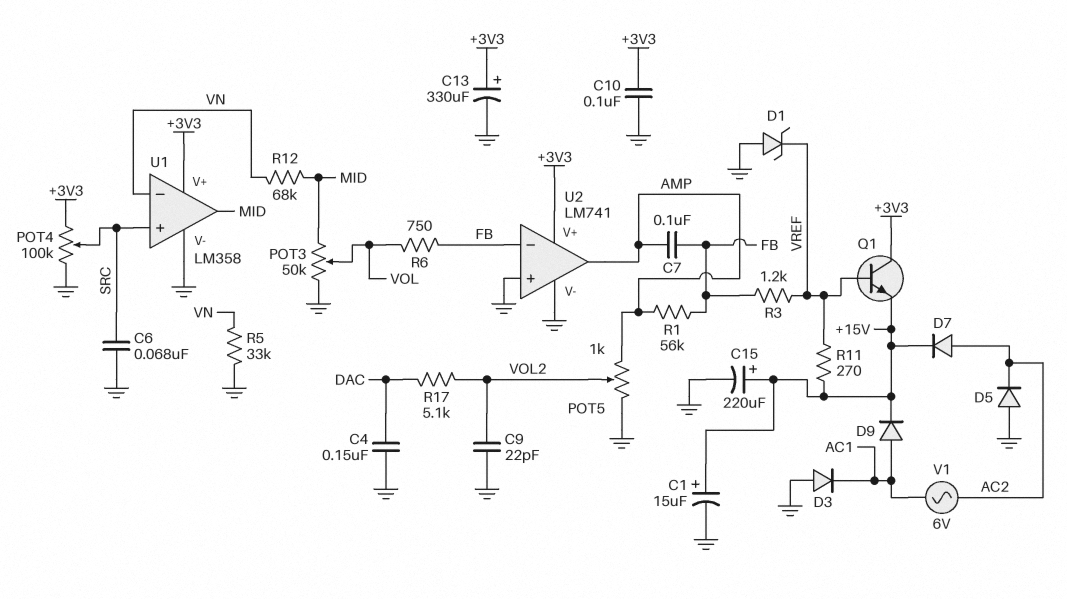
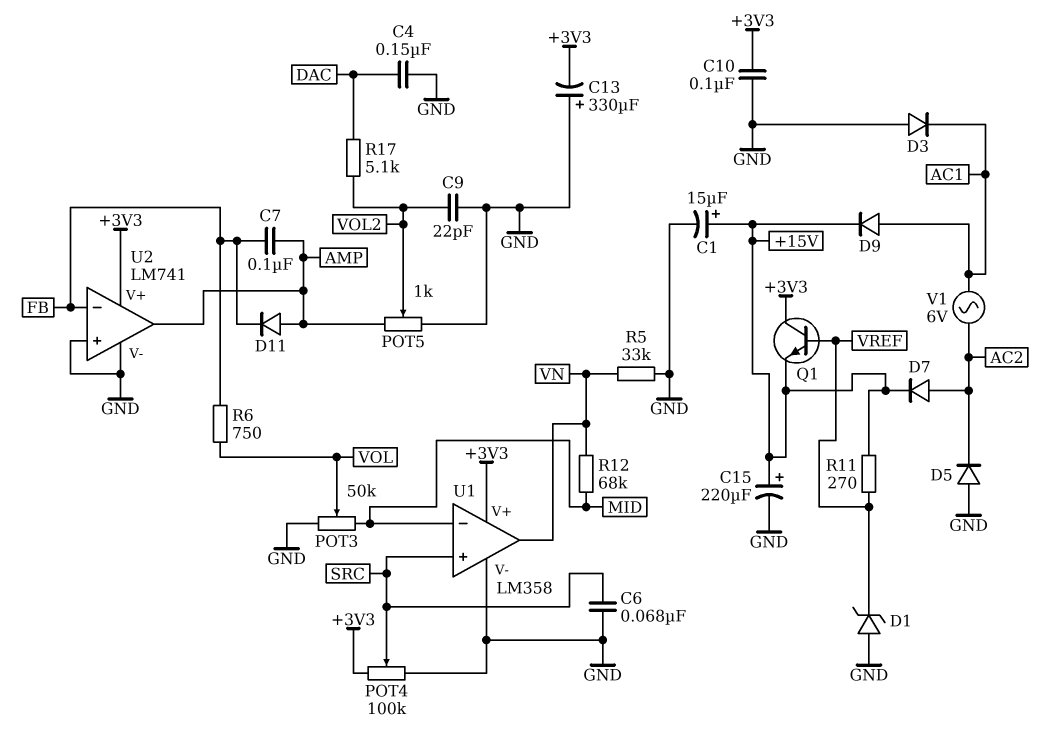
C13: 330uF (plus +3V3, minus GND) -> 330uF (plus GND, minus +3V3)
D11: none -> diode (A AMP, K FB)
R1: 56k (AMP, FB) -> none
R3: 1.2k (FB, VREF) -> none
U1 pin in-: VN -> MID
U1 pin out: MID -> VN

